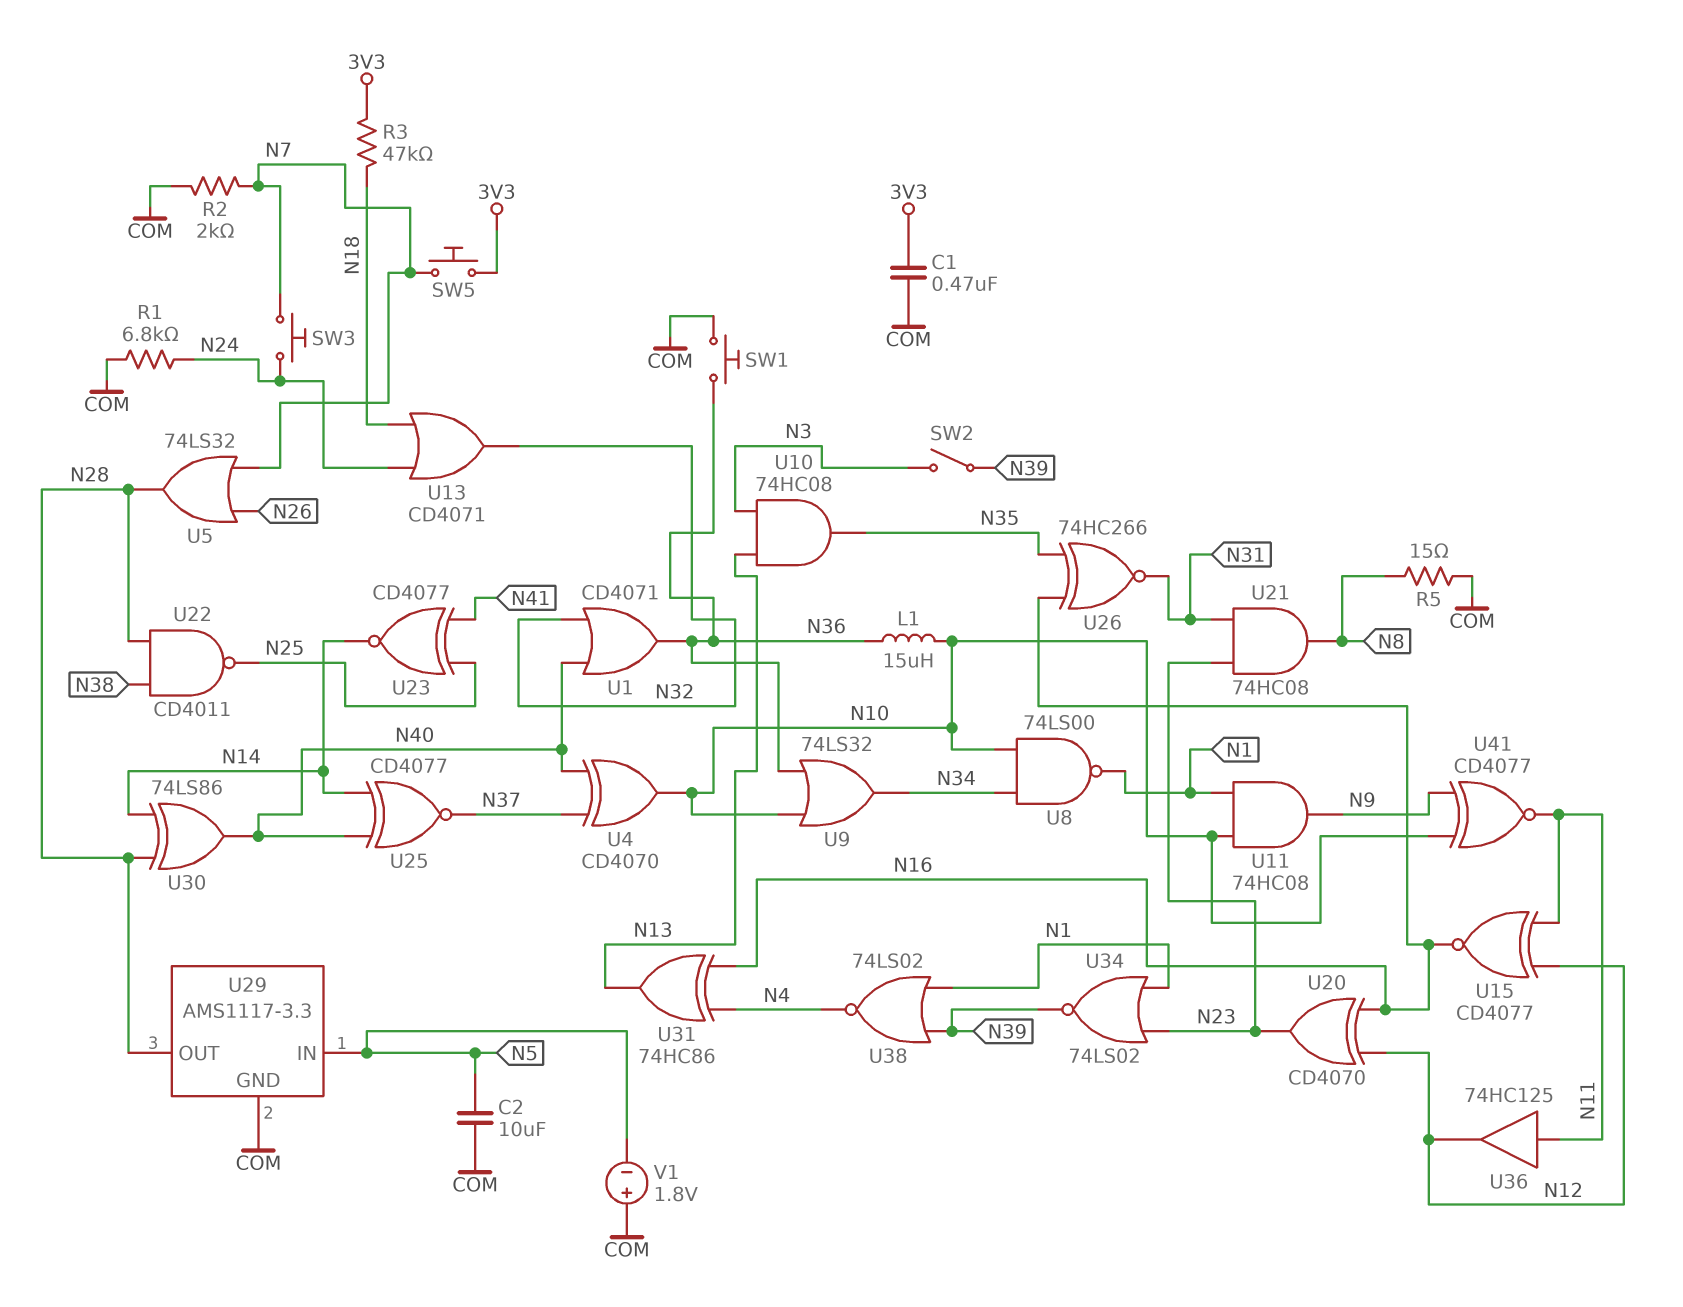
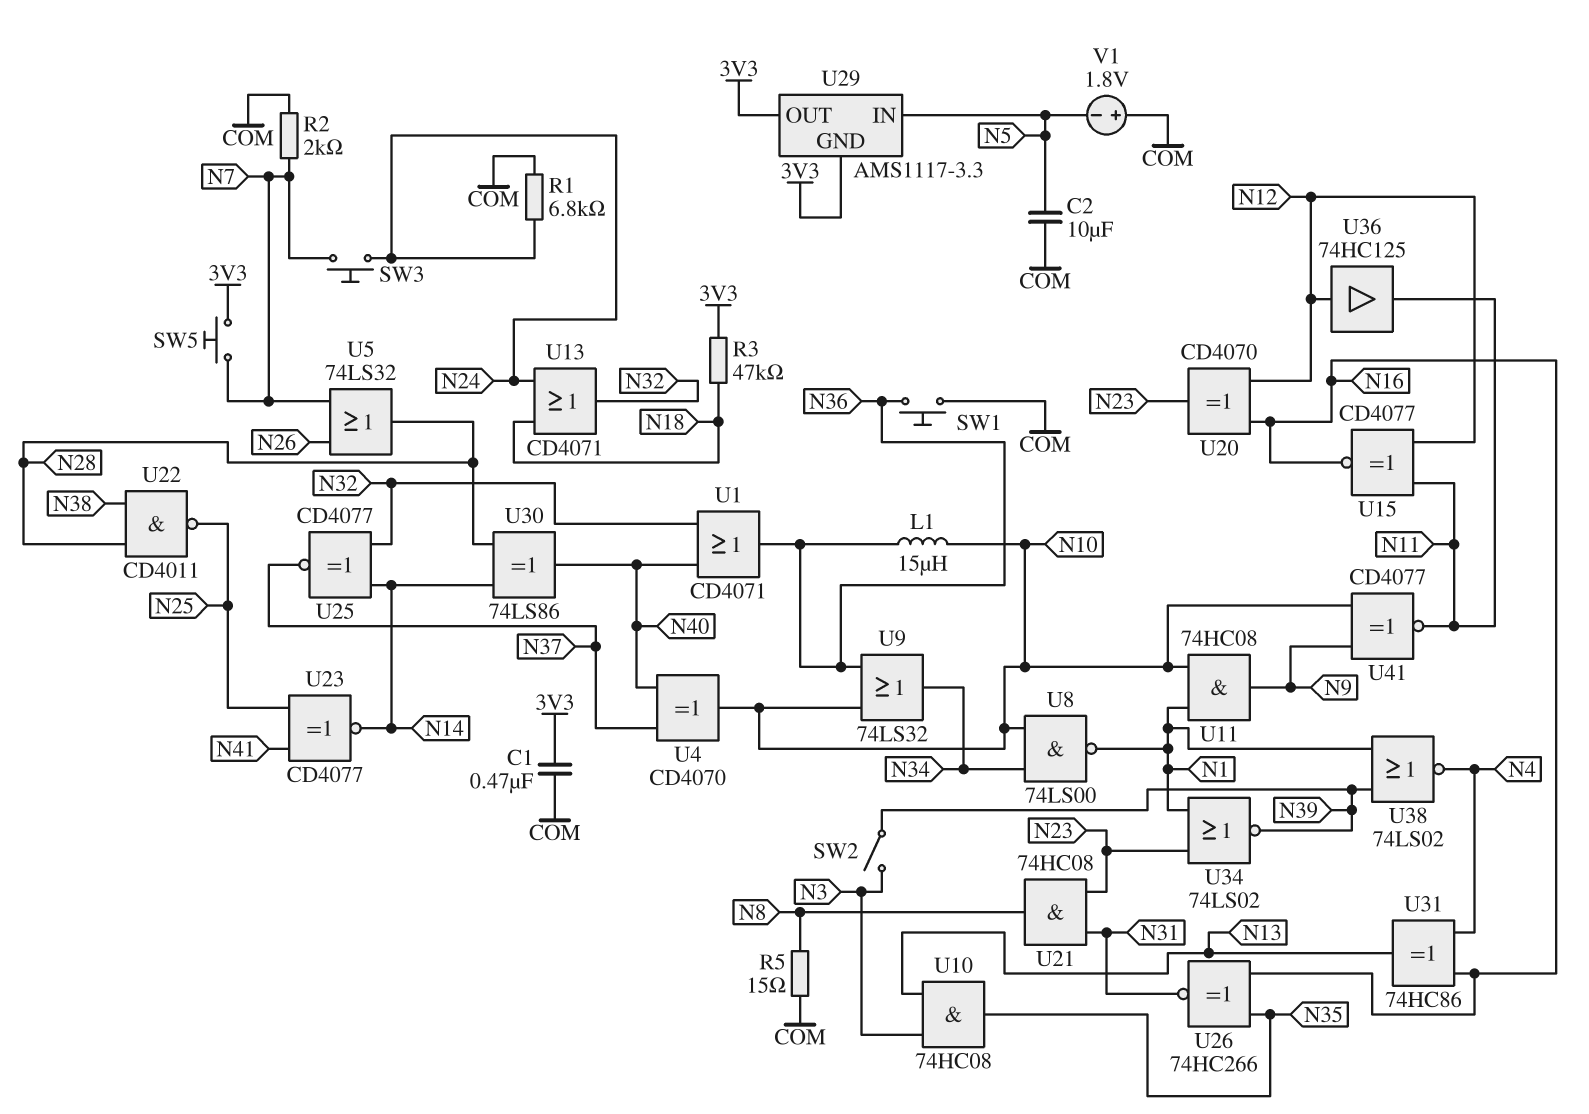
U25: XNOR CD4077 (in N14, in N40, out N37) -> XNOR CD4077 (in N14, in N32, out N37)
U29 pin GND: COM -> 3V3
U29 pin OUT: N28 -> 3V3
U36: buffer 74HC125 (in N11, out N12) -> buffer 74HC125 (in N12, out N11)

